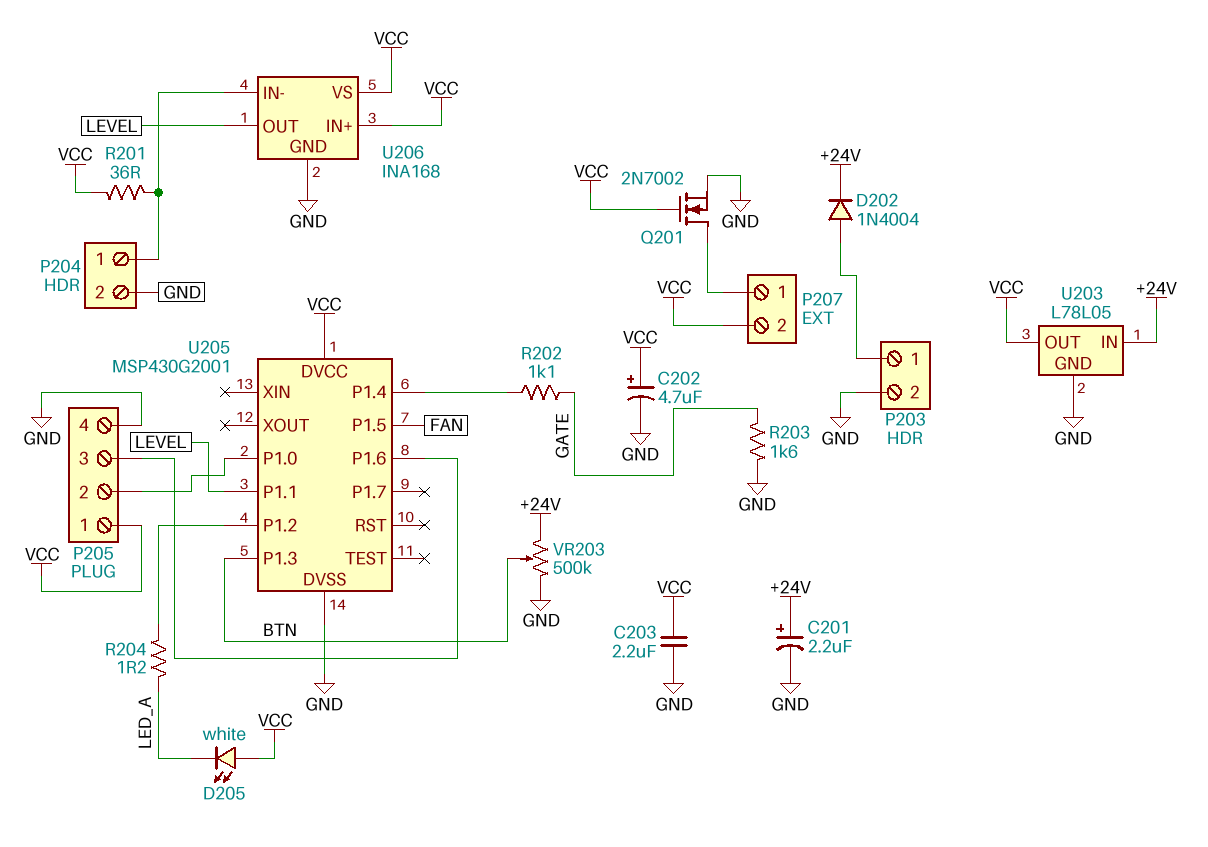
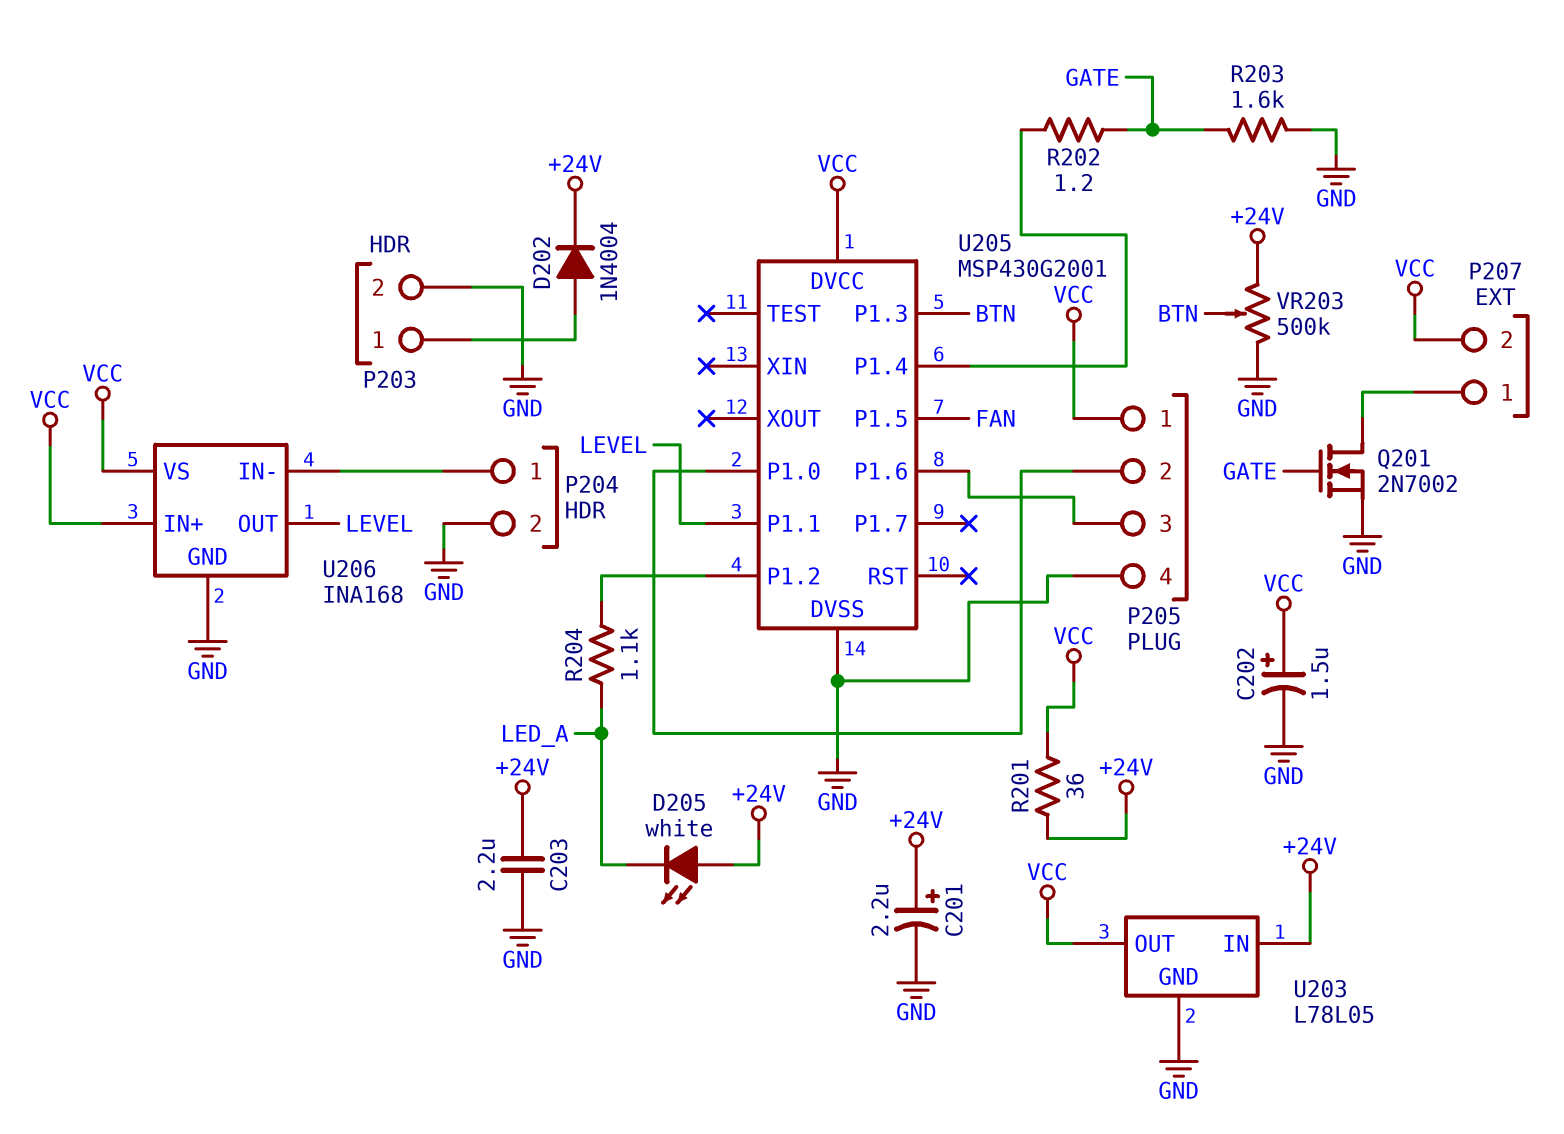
C202: 4.7uF (plus VCC, minus GND) -> 1.5uF (plus VCC, minus GND)
C203: 2.2uF (GND, VCC) -> 2.2uF (+24V, GND)
D205: LED white (A VCC, K LED_A) -> LED white (A +24V, K LED_A)
Q201: NMOS 2N7002 (G VCC, D P207/1, S GND) -> NMOS 2N7002 (G GATE, D P207/1, S GND)
R201: 36 (P204/1, VCC) -> 36 (+24V, VCC)
R202: 1.1k (GATE, U205/P1.4) -> 1.2 (GATE, U205/P1.4)
R204: 1.2 (LED_A, U205/P1.2) -> 1.1k (LED_A, U205/P1.2)

